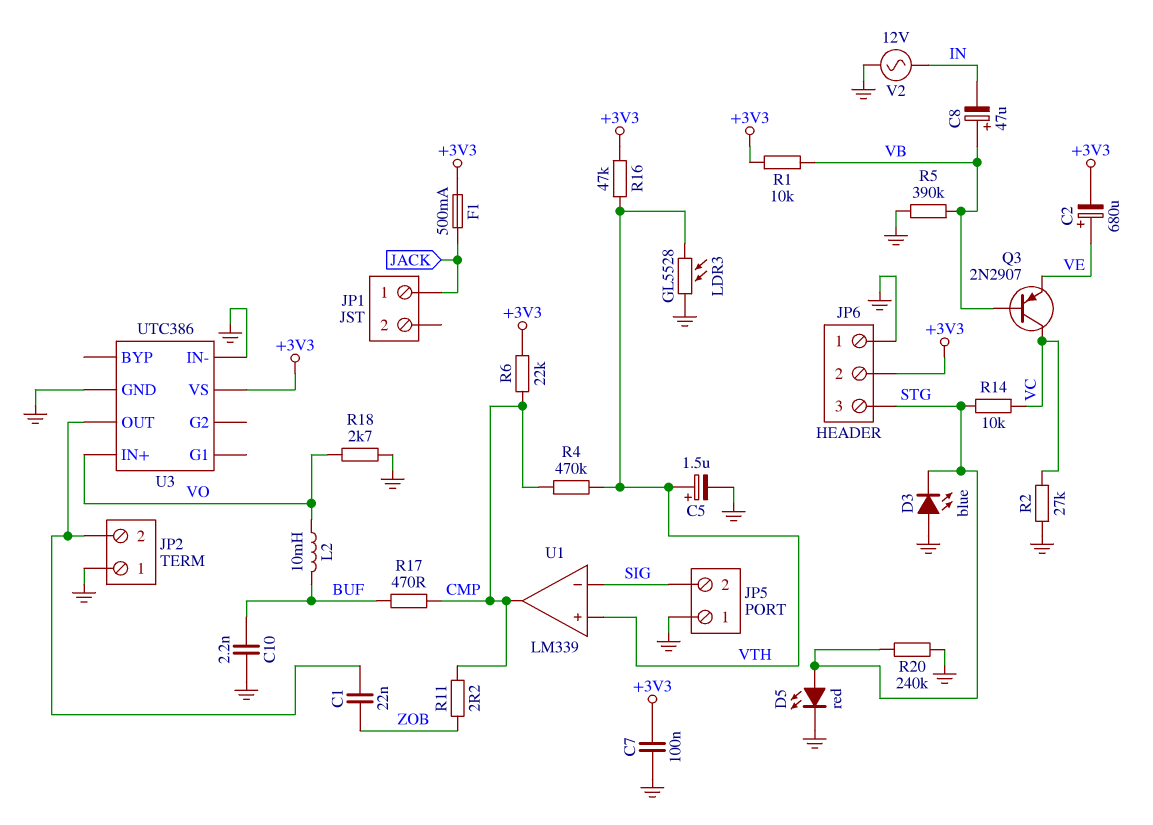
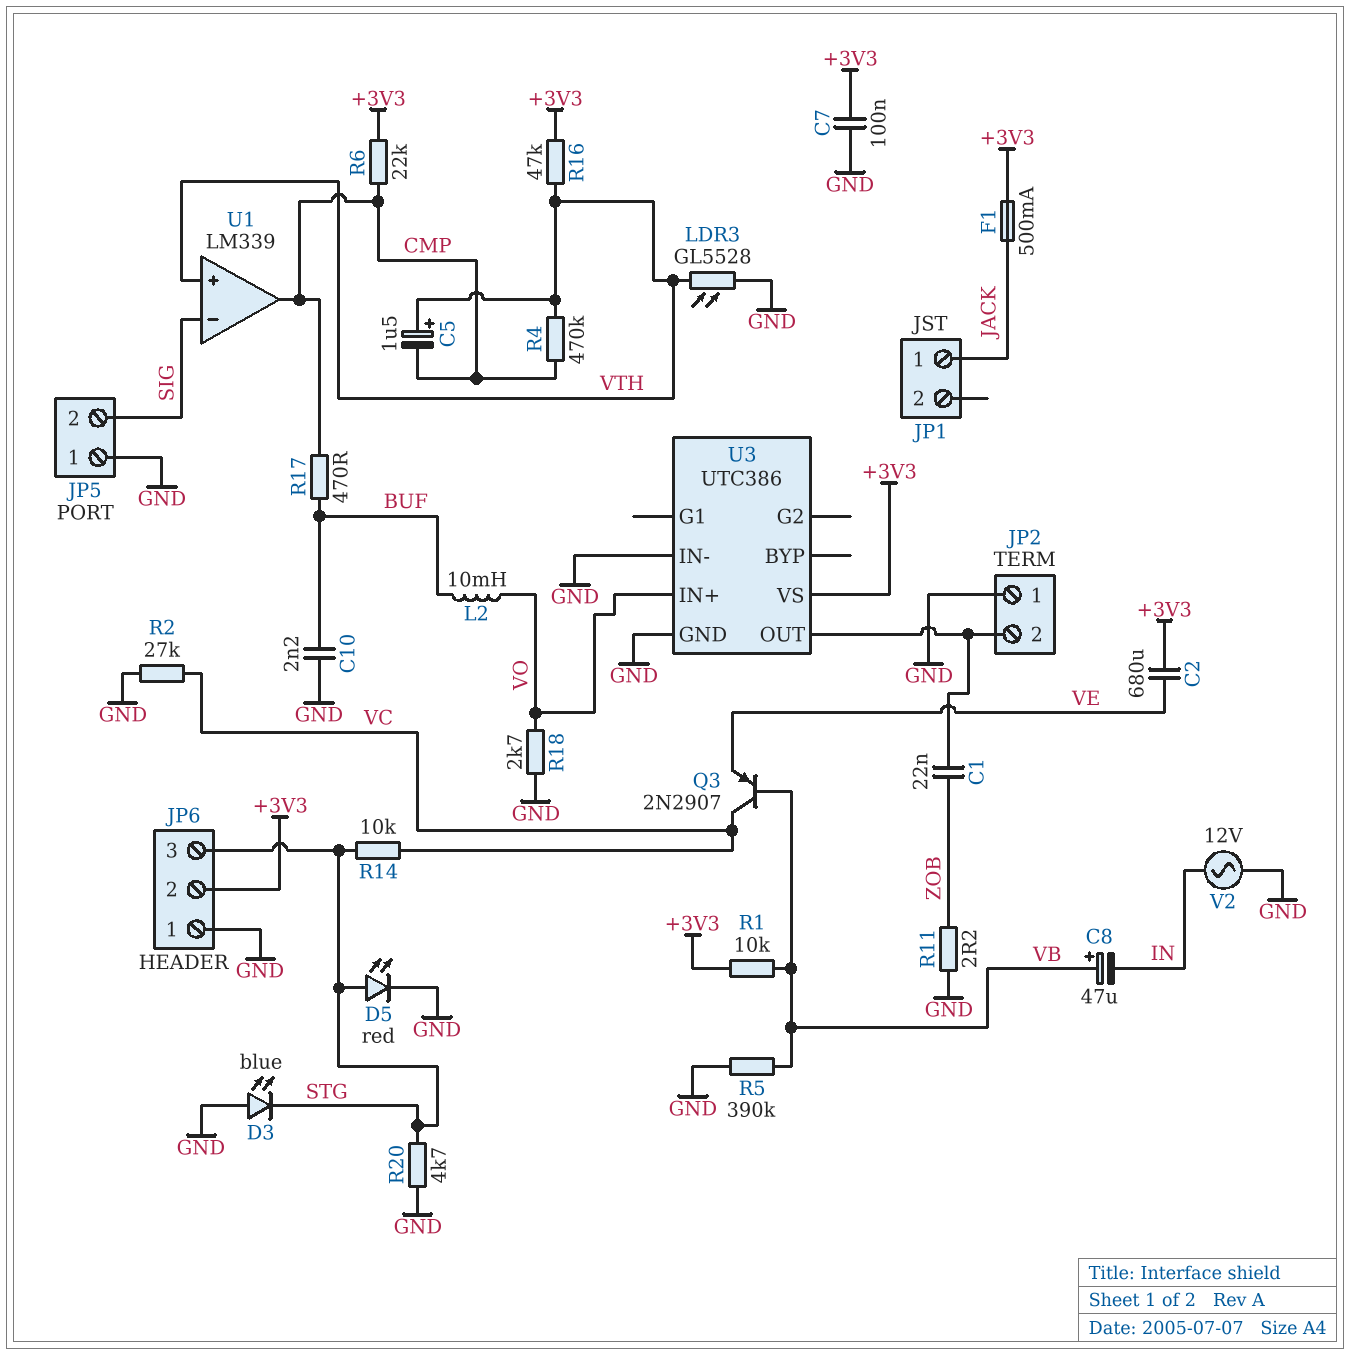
C2: 680uF (plus VE, minus +3V3) -> 680uF (+3V3, VE)
C5: 1.5uF (plus VTH, minus GND) -> 1.5uF (plus VTH, minus CMP)
R11: 2.2 (CMP, ZOB) -> 2.2 (GND, ZOB)
R20: 240k (GND, STG) -> 4.7k (GND, STG)

